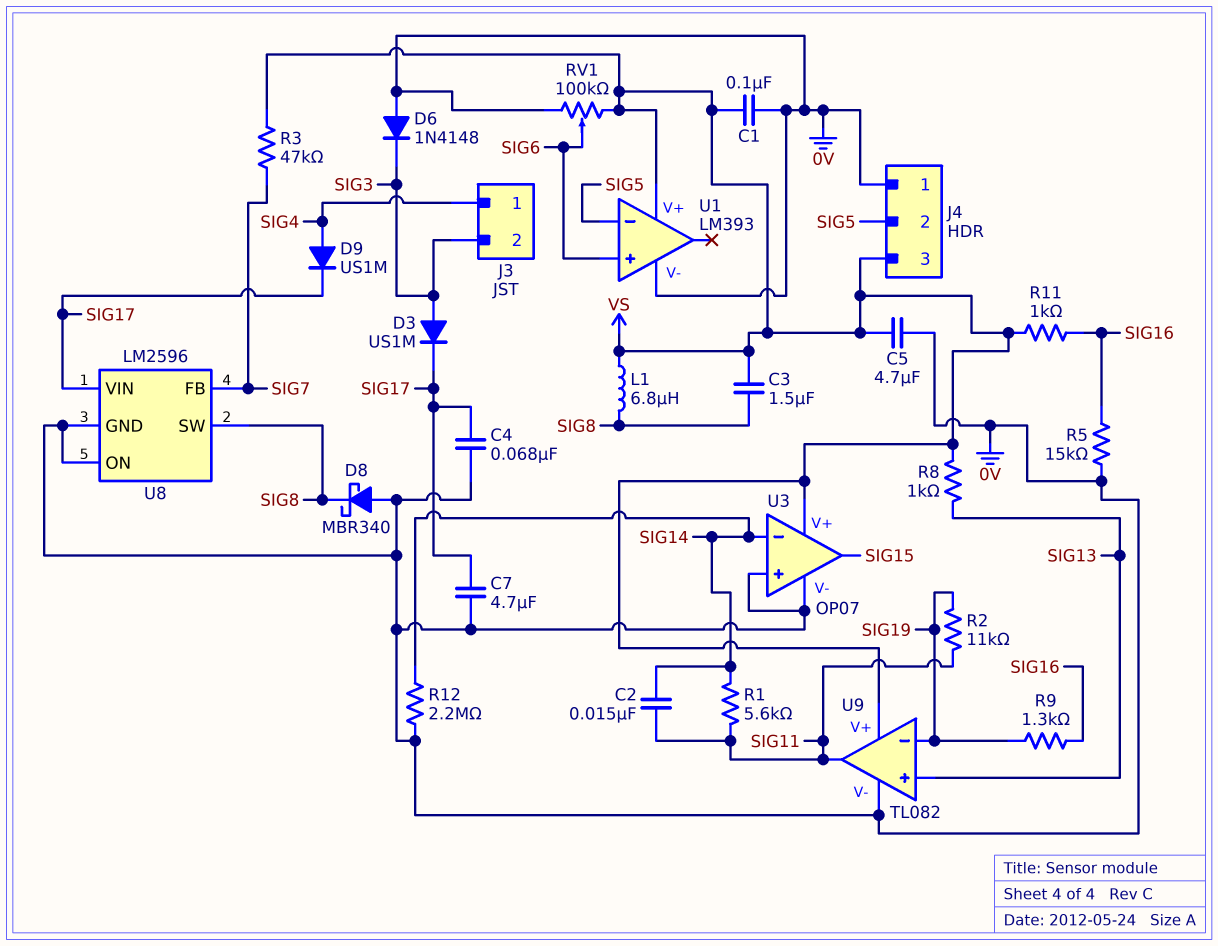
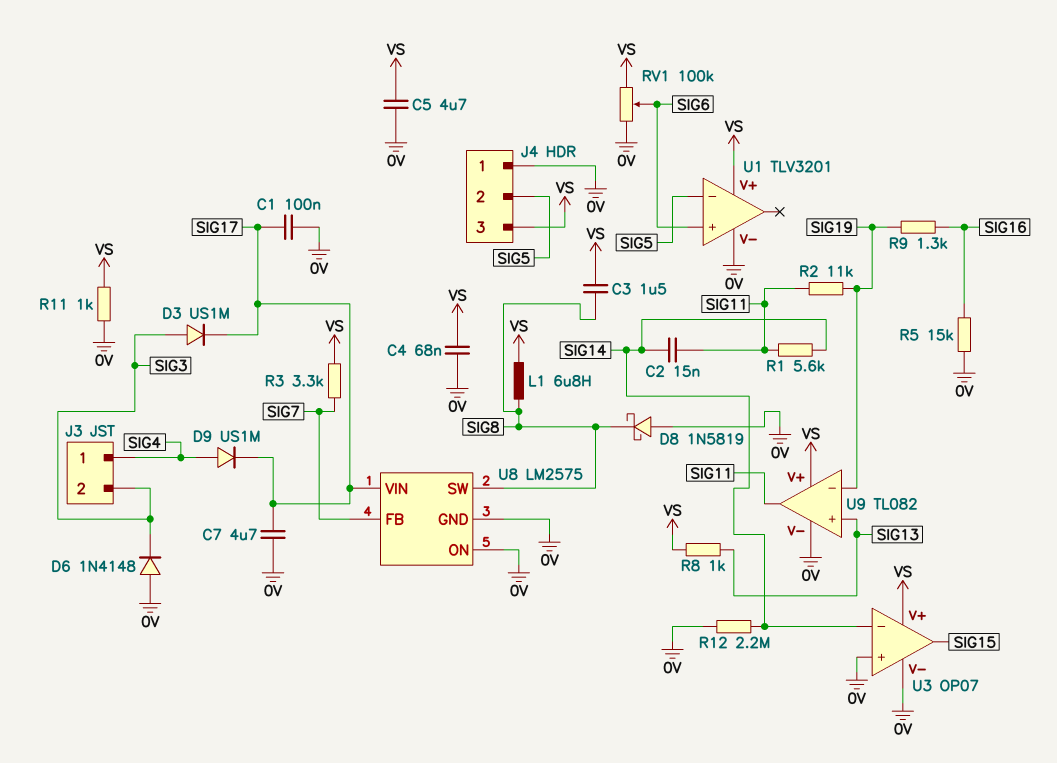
C1: 100nF (0V, VS) -> 100nF (0V, SIG17)
C4: 68nF (0V, SIG17) -> 68nF (0V, VS)
D8: schottky MBR340 (A 0V, K SIG8) -> schottky 1N5819 (A 0V, K SIG8)
R3: 47k (SIG7, VS) -> 3.3k (SIG7, VS)
R11: 1k (SIG16, VS) -> 1k (0V, VS)
U1: LM393 -> TLV3201
U8: LM2596 -> LM2575

